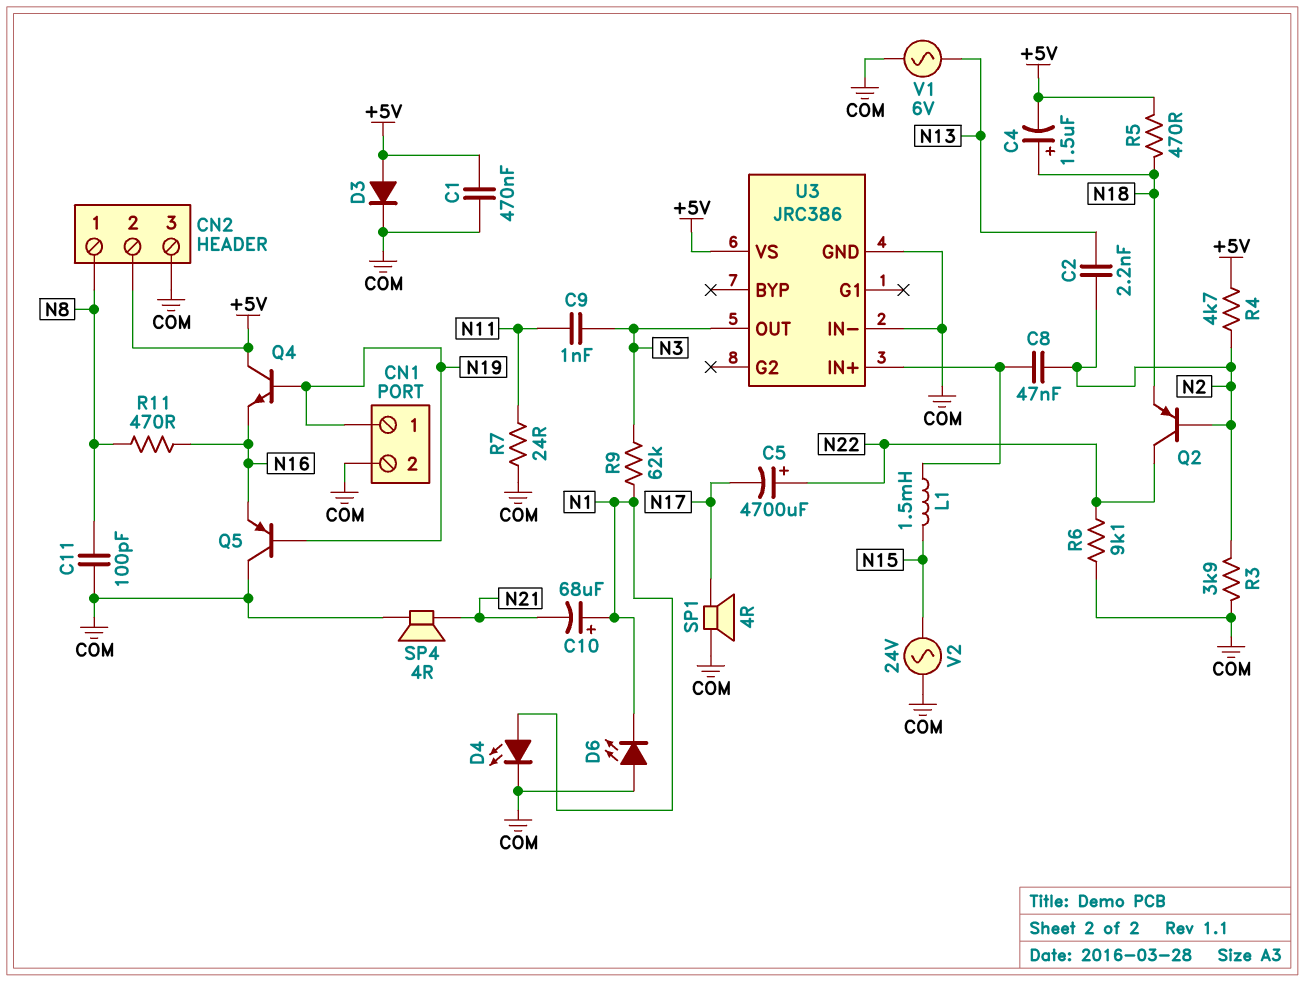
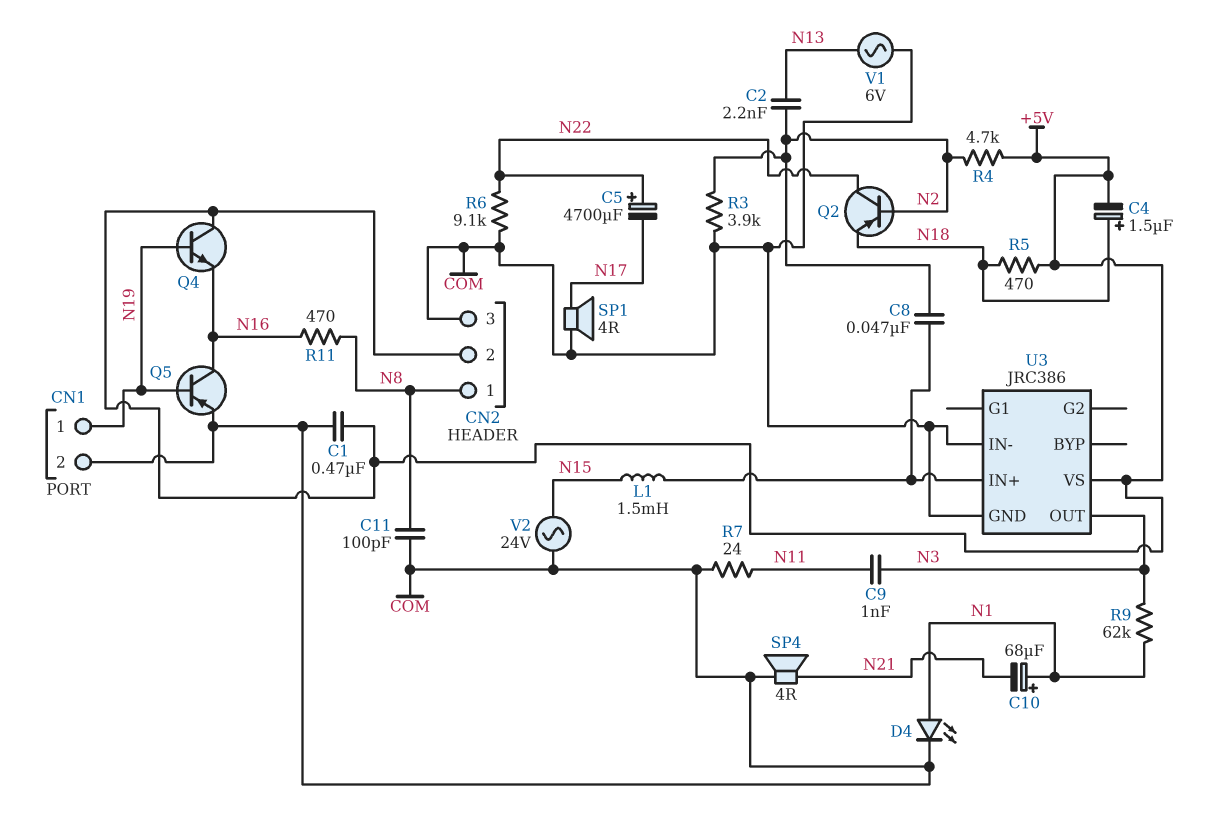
D3: diode (A +5V, K COM) -> none
D6: LED (A COM, K N1) -> none
Q5: PNP (B N19, C COM, E N16) -> PNP (B N19, C N16, E COM)

